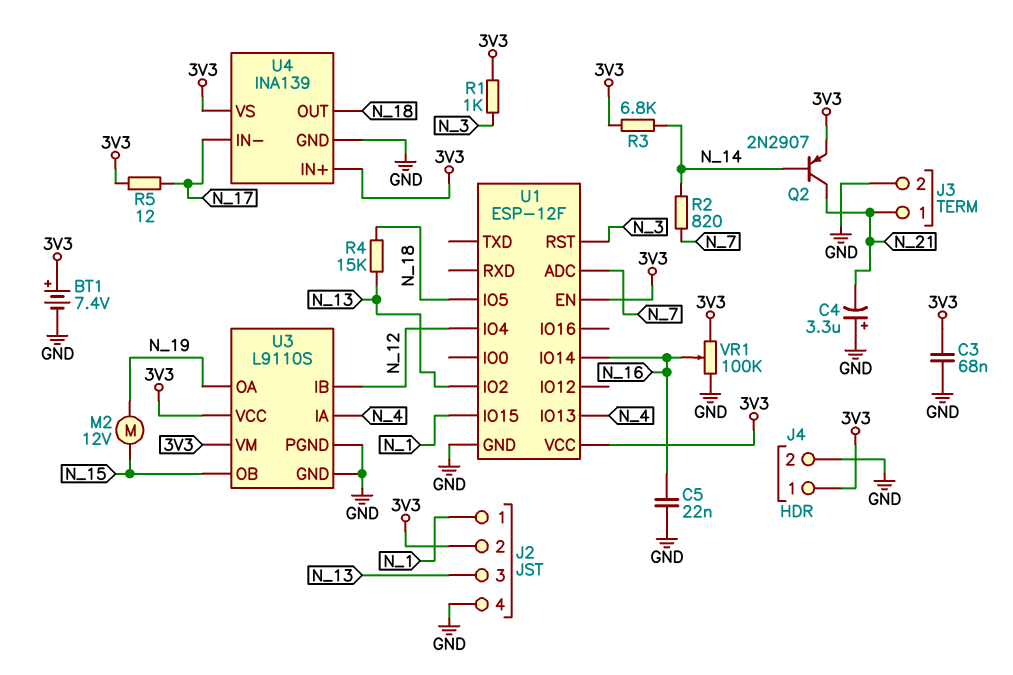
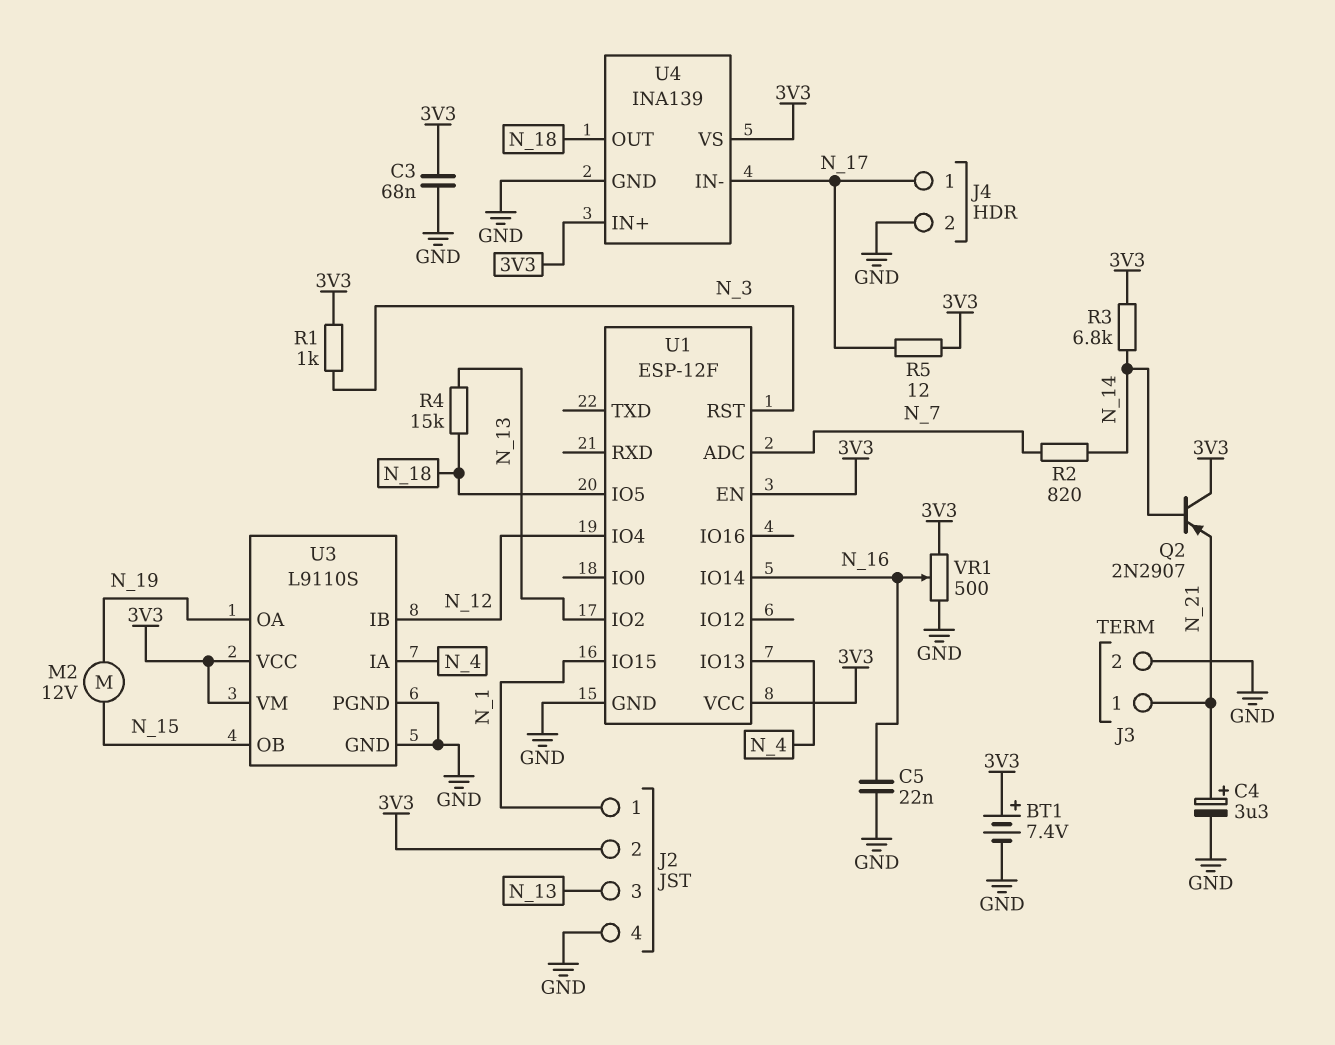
C4: 3.3uF (plus GND, minus N_21) -> 3.3uF (plus N_21, minus GND)
J4 pin 1: 3V3 -> N_17
Q2: PNP 2N2907 (B N_14, C N_21, E 3V3) -> PNP 2N2907 (B N_14, C 3V3, E N_21)
VR1: 100k (3V3, GND, wiper N_16) -> 500 (3V3, GND, wiper N_16)

